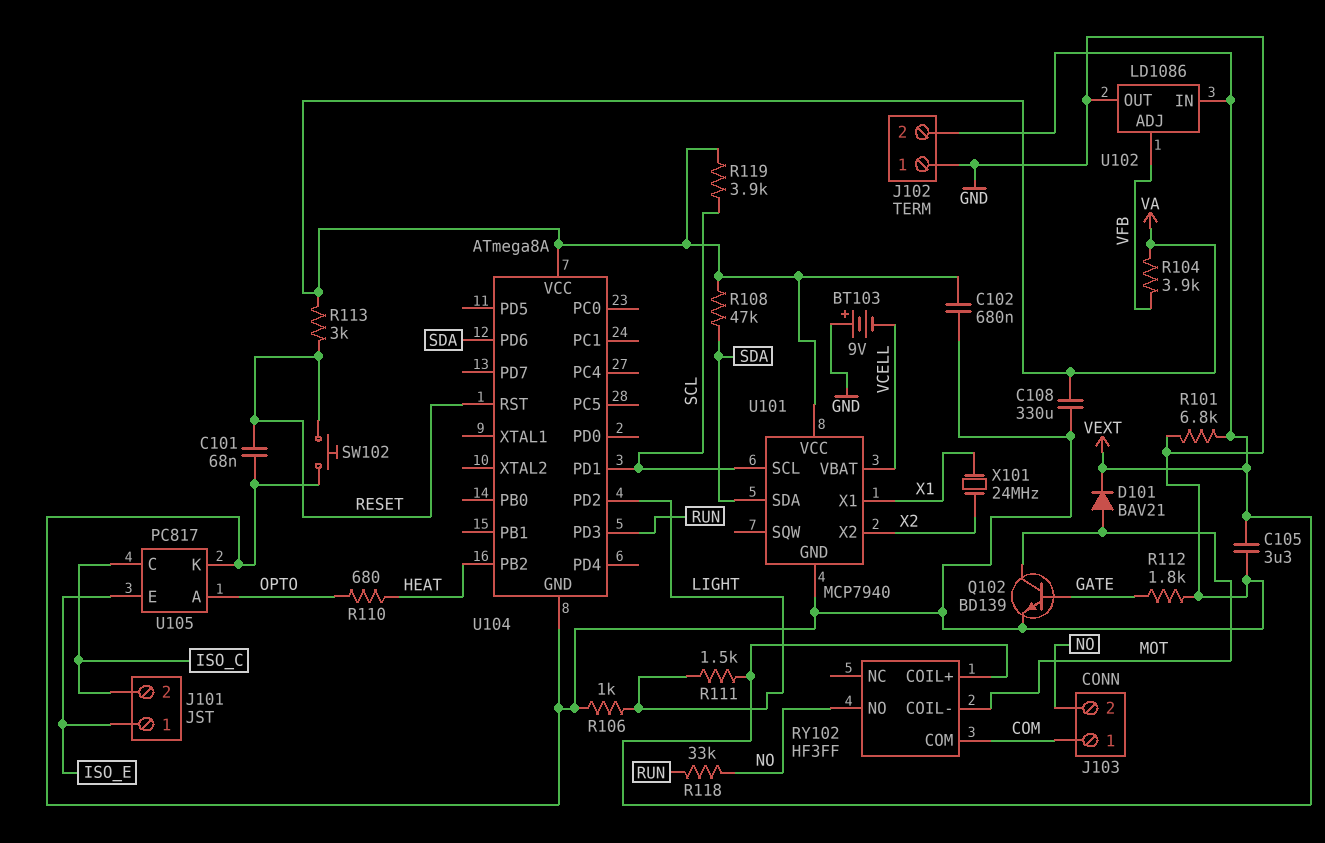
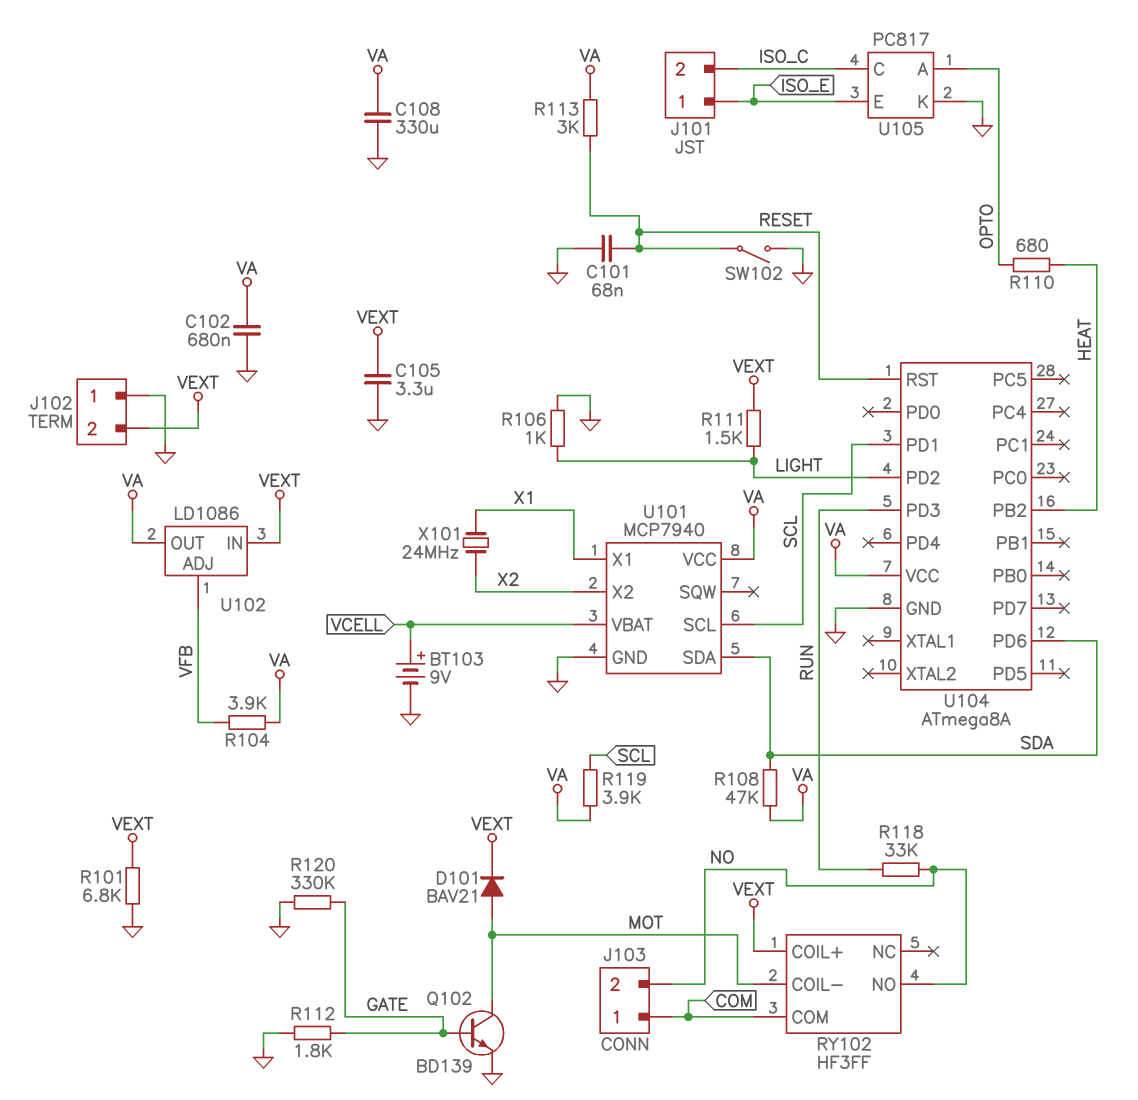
BT103: 9V (plus GND, minus VCELL) -> 9V (plus VCELL, minus GND)
R120: none -> 330k (GATE, GND)
SW102: button (GND, RESET) -> switch (GND, RESET)
U102 pin OUT: GND -> VA

